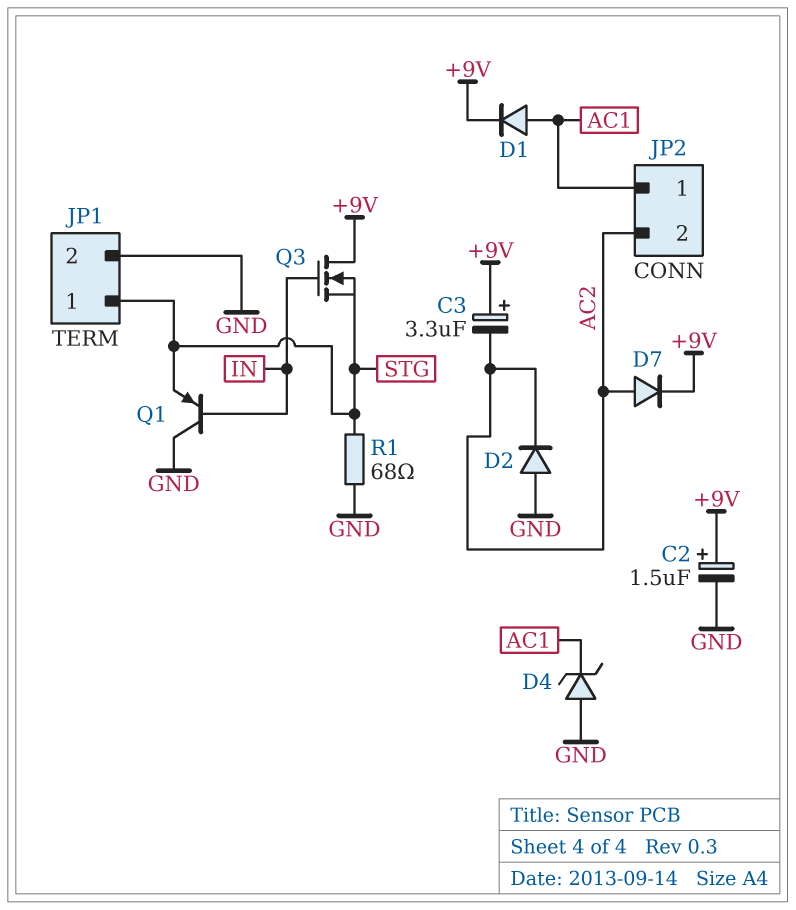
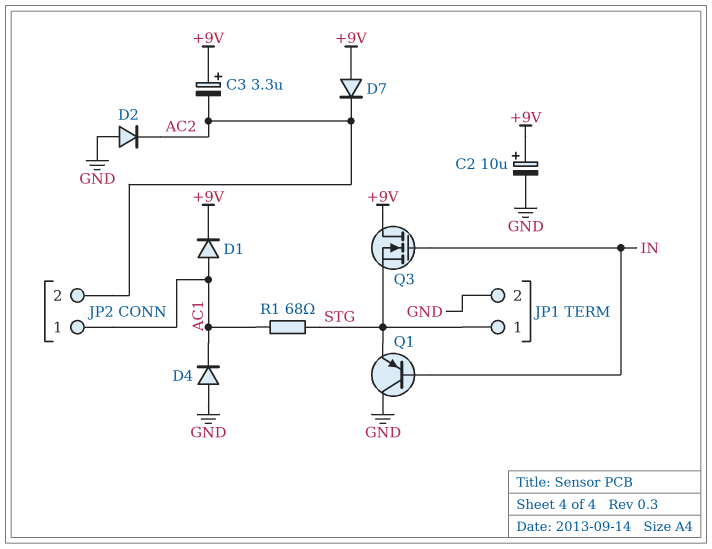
C2: 1.5uF (plus +9V, minus GND) -> 10uF (plus +9V, minus GND)
D4: zener (A GND, K AC1) -> diode (A GND, K AC1)
D7: diode (A AC2, K +9V) -> diode (A +9V, K AC2)
R1: 68 (GND, STG) -> 68 (AC1, STG)

